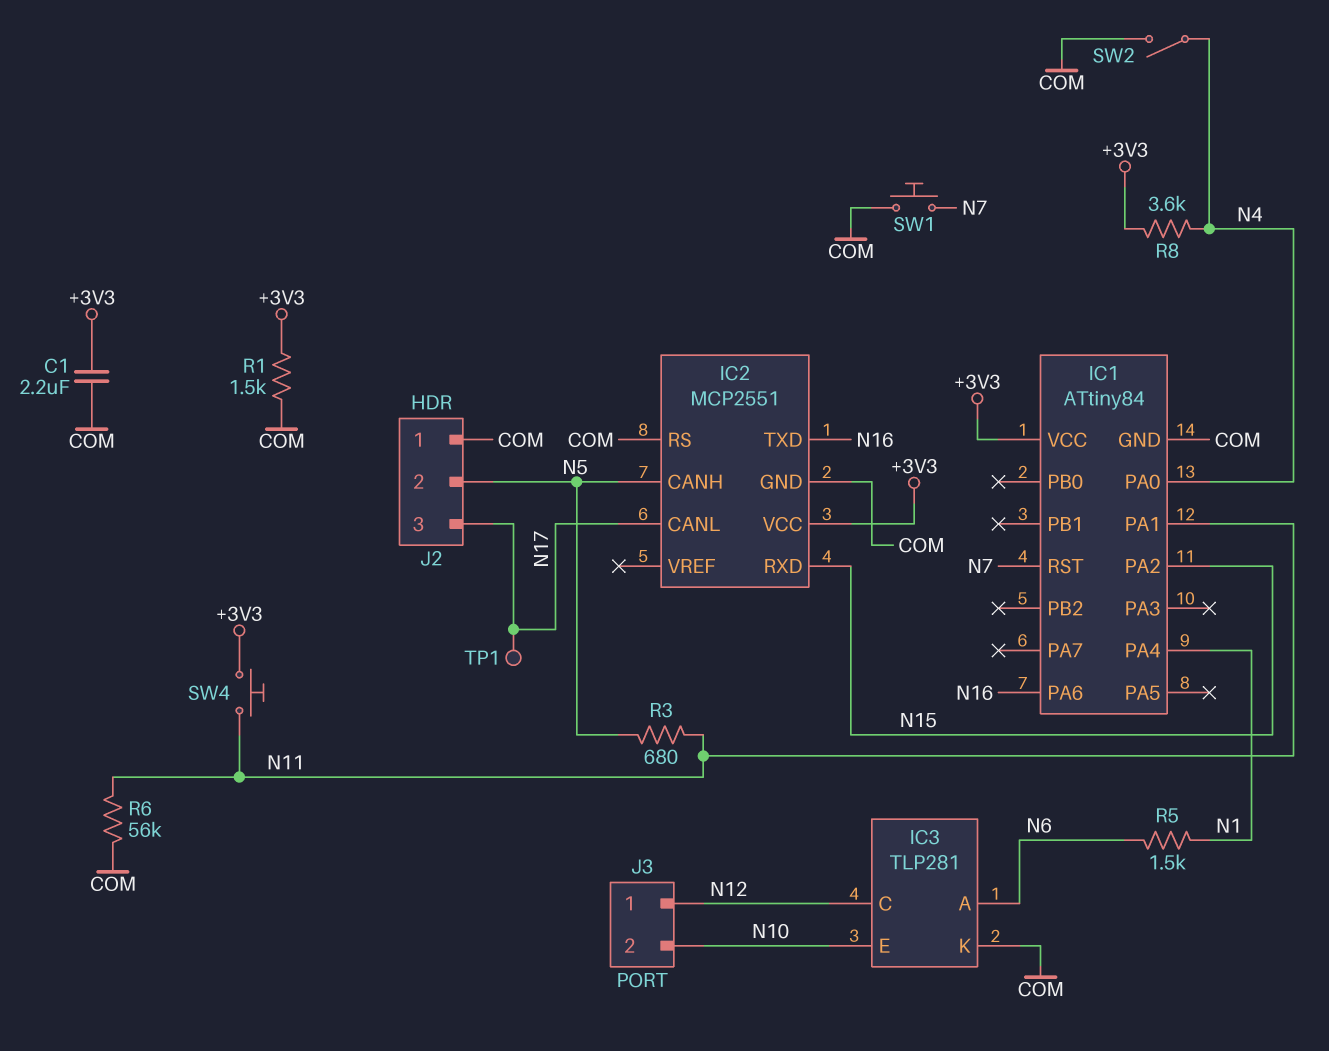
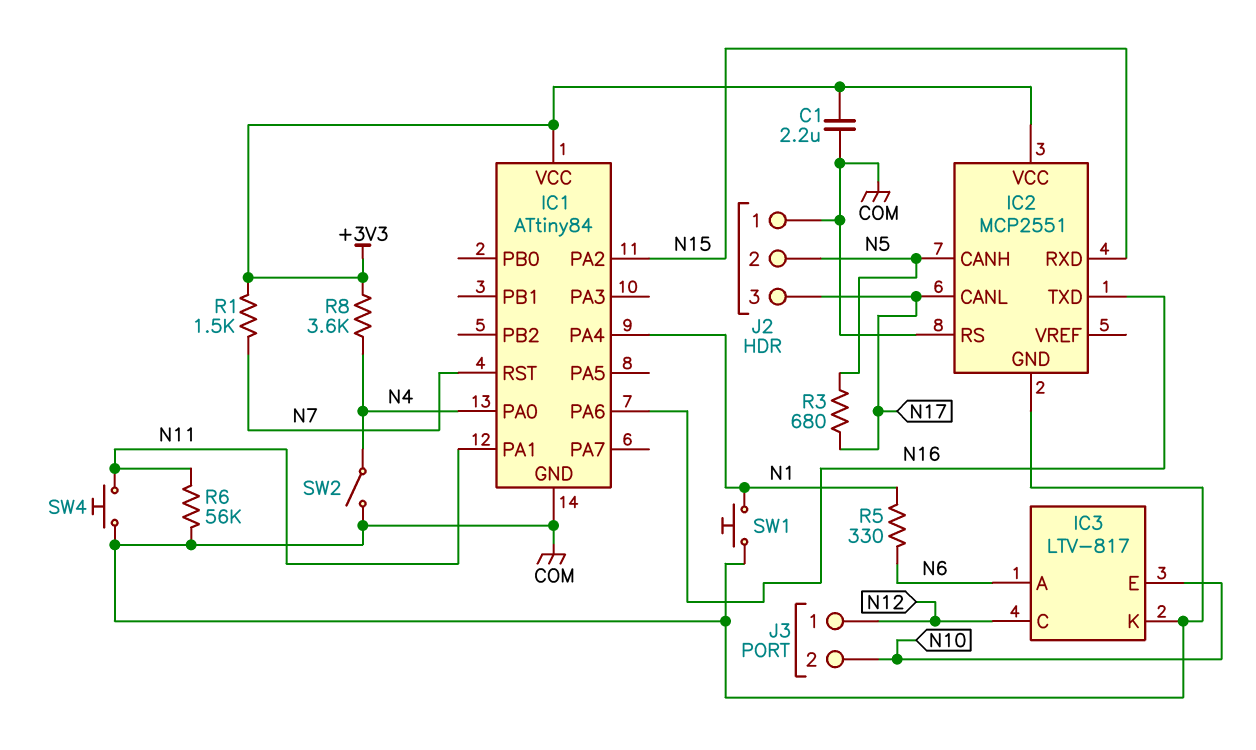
IC3: TLP281 -> LTV-817
R1: 1.5k (+3V3, COM) -> 1.5k (+3V3, N7)
R3: 680 (N5, N11) -> 680 (N5, N17)
R5: 1.5k (N1, N6) -> 330 (N1, N6)
SW1: button (COM, N7) -> button (COM, N1)
SW4: button (+3V3, N11) -> button (COM, N11)
TP1: test point (N17) -> none

